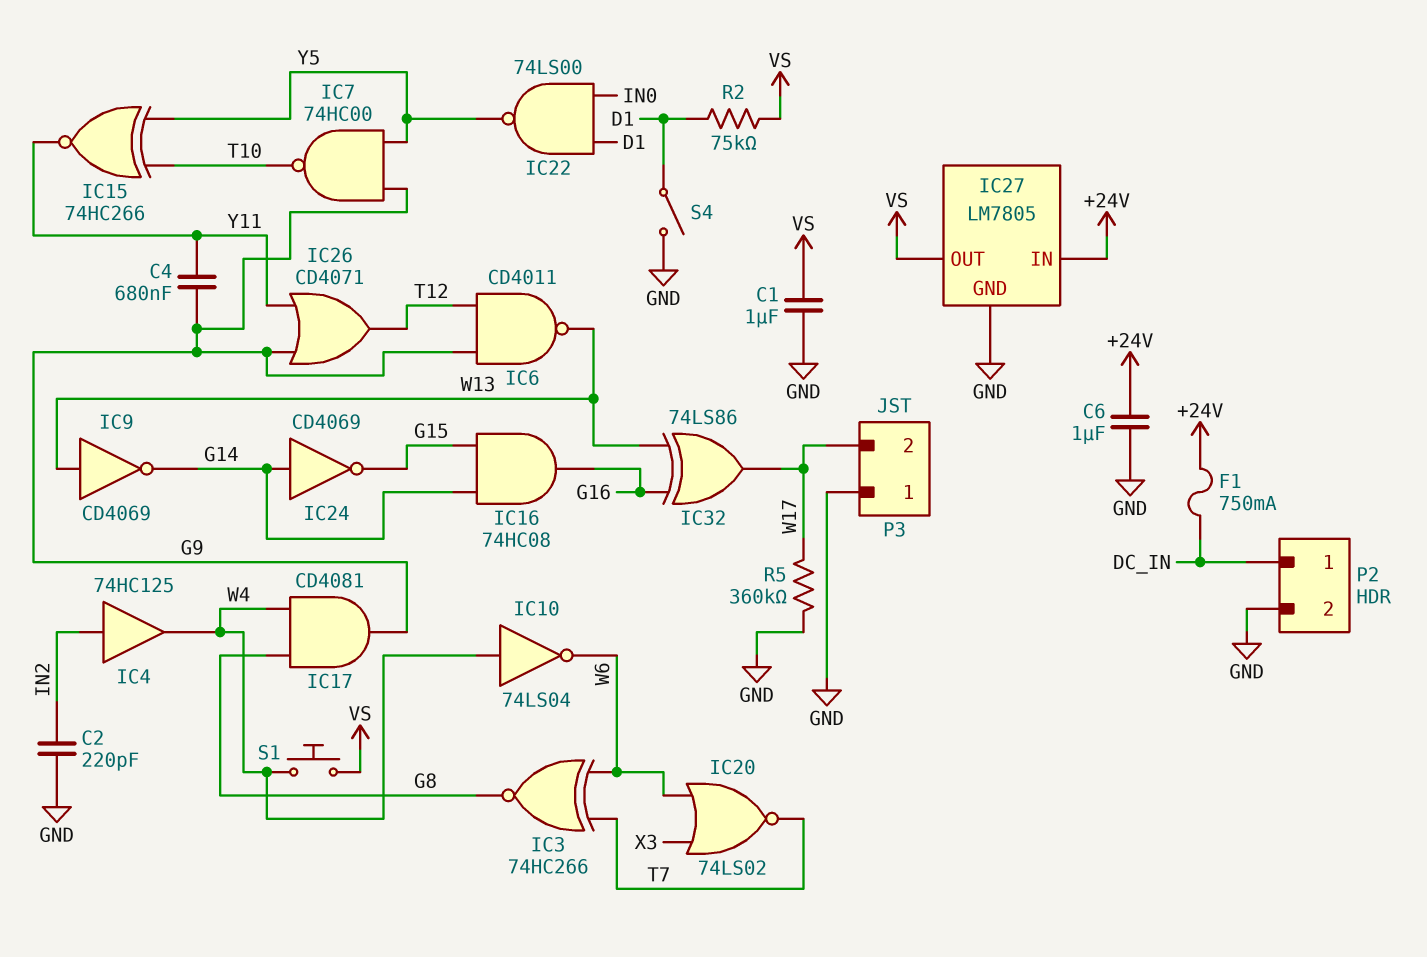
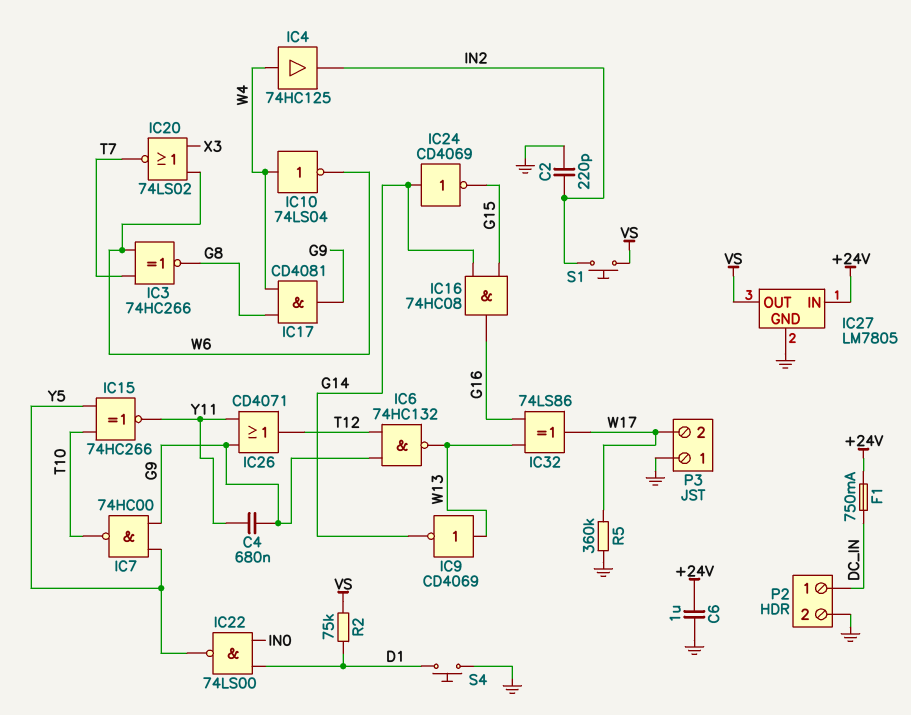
C1: 1uF (GND, VS) -> none
IC4: buffer 74HC125 (in IN2, out W4) -> buffer 74HC125 (in W4, out IN2)
IC6: NAND CD4011 (in G9, in T12, out W13) -> NAND 74HC132 (in G9, in T12, out W13)
S1: button (VS, W4) -> button (IN2, VS)
S4: switch (D1, GND) -> button (D1, GND)

